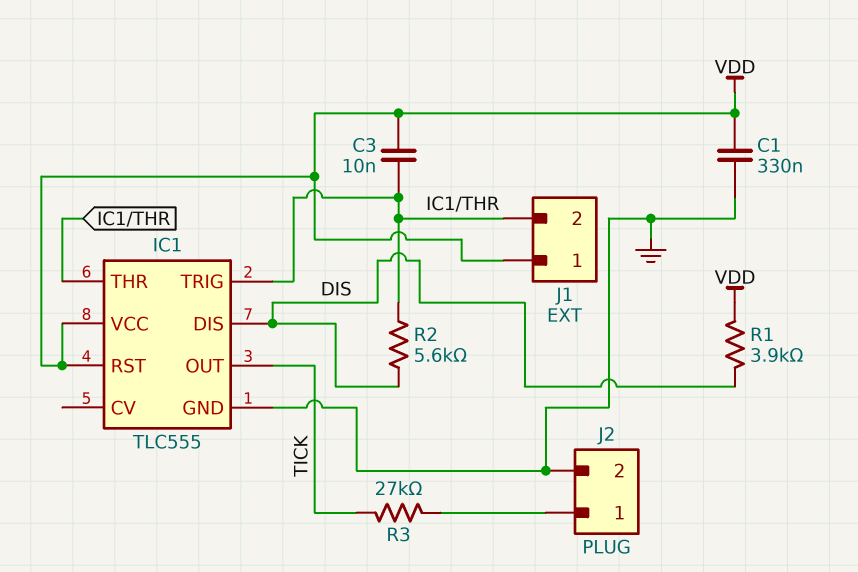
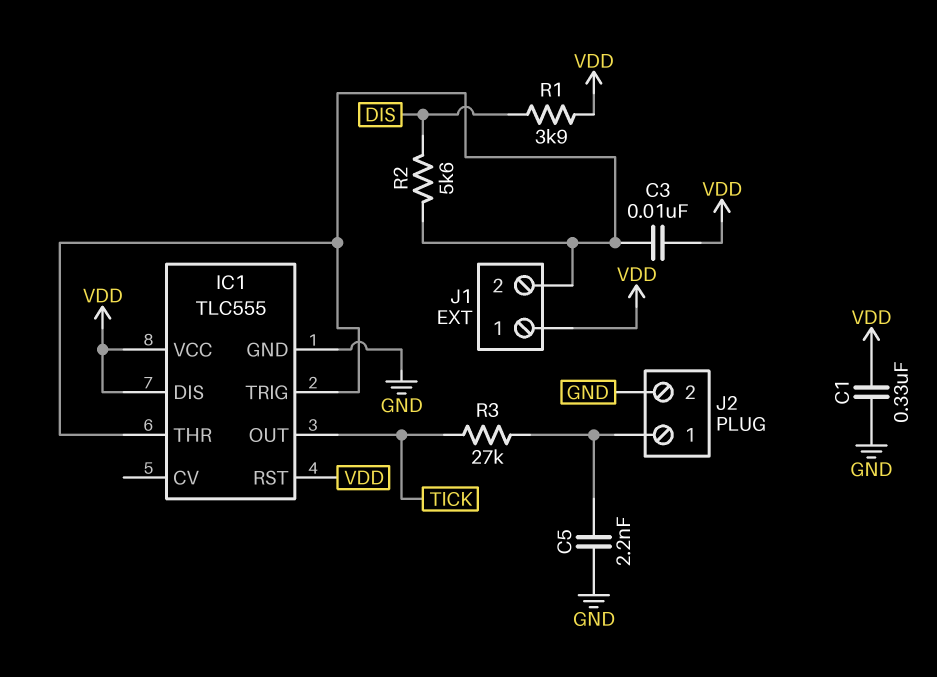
C5: none -> 2.2nF (GND, J2/1)
IC1 pin DIS: DIS -> VDD

